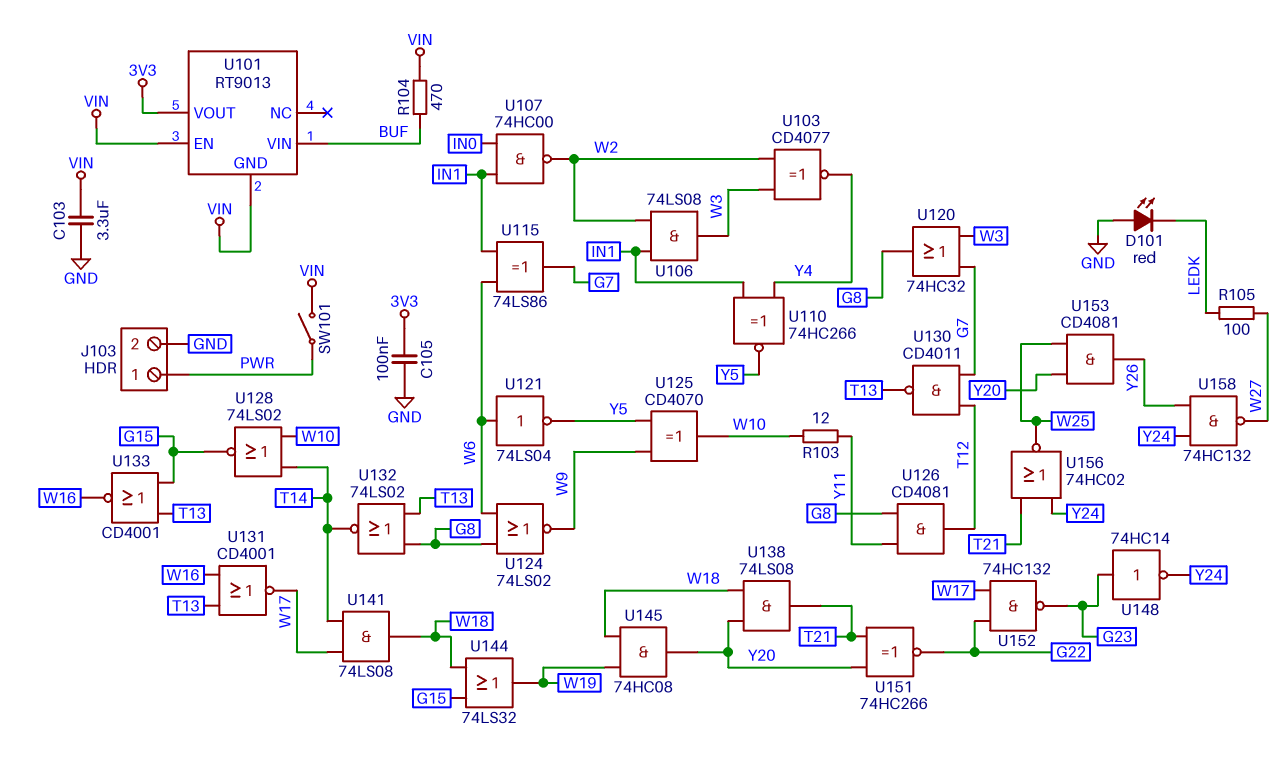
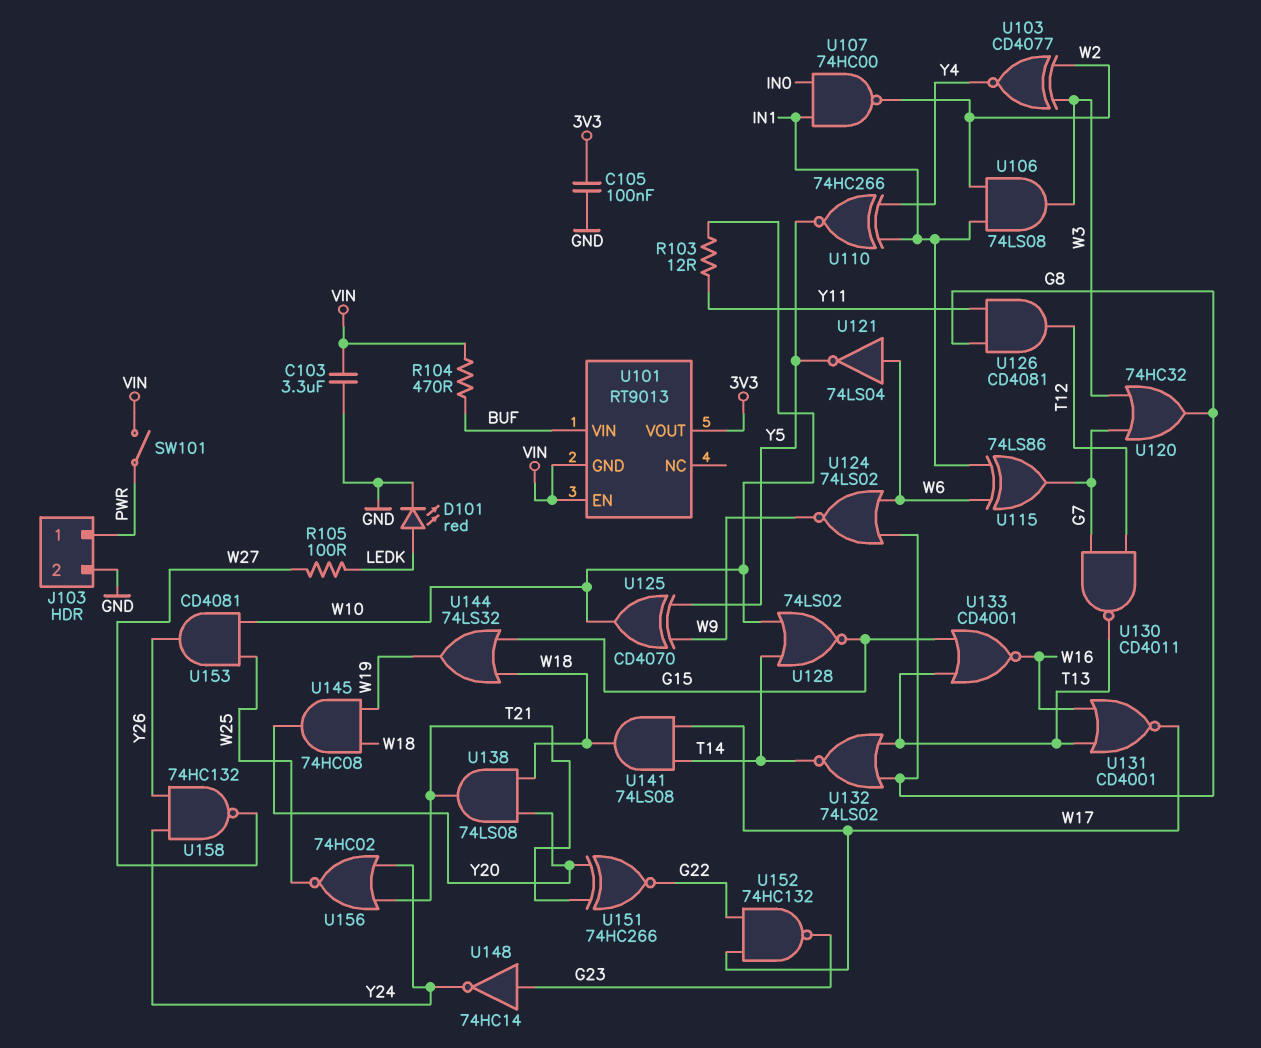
D101: LED red (A GND, K LEDK) -> LED red (A LEDK, K GND)
U153: AND CD4081 (in W25, in Y20, out Y26) -> AND CD4081 (in W10, in W25, out Y26)

